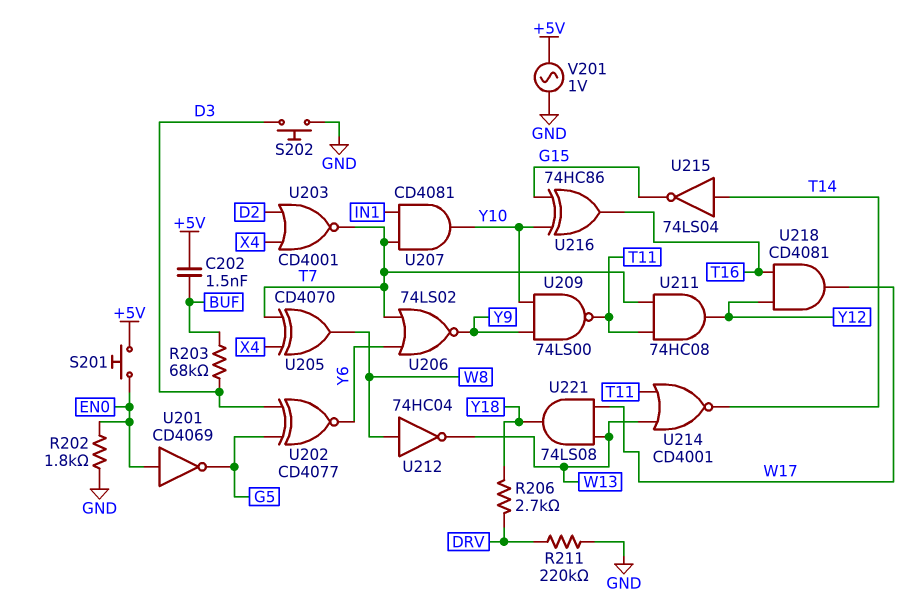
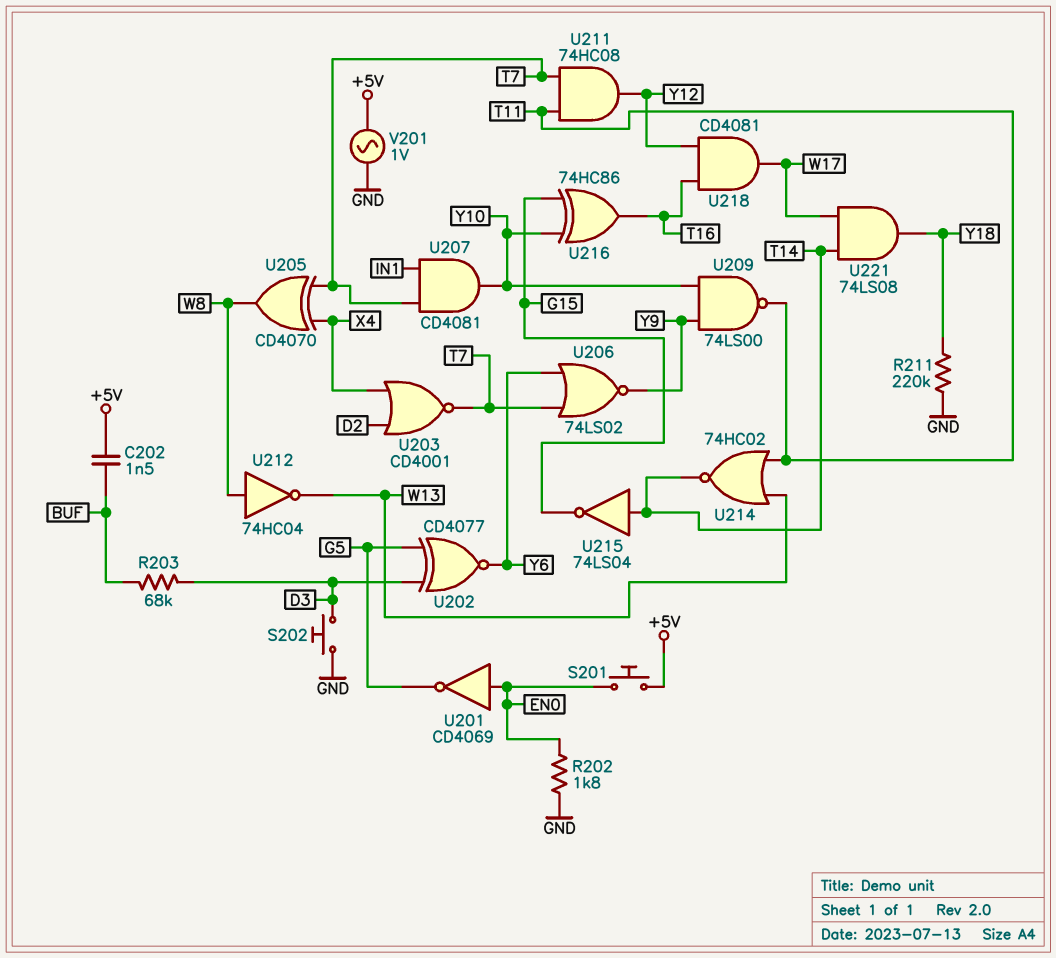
R206: 2.7k (DRV, Y18) -> none
R211: 220k (DRV, GND) -> 220k (GND, Y18)
U214: NOR CD4001 (in T11, in W13, out T14) -> NOR 74HC02 (in T11, in W13, out T14)
U221: AND 74LS08 (in W13, in W17, out Y18) -> AND 74LS08 (in T14, in W17, out Y18)

